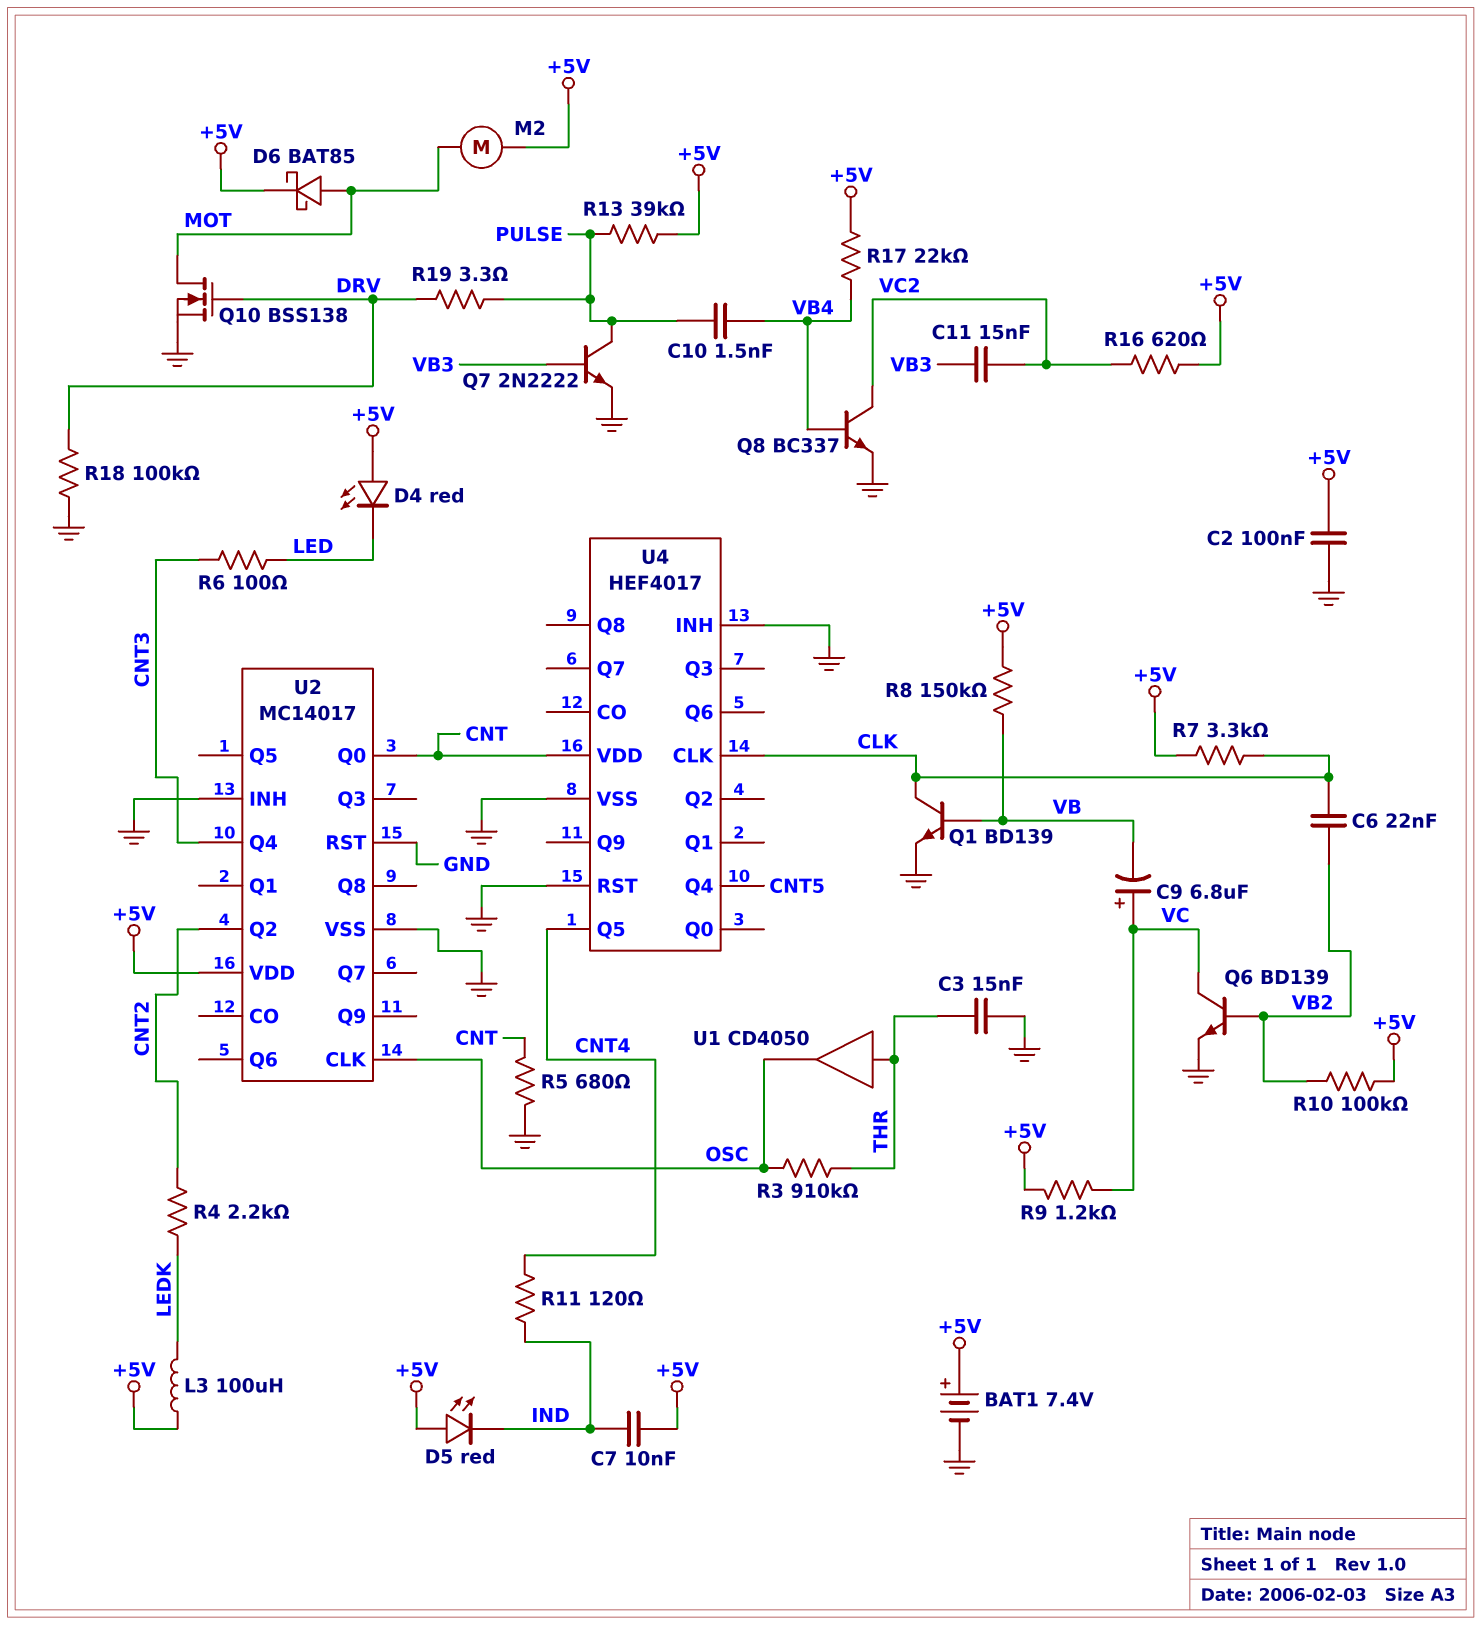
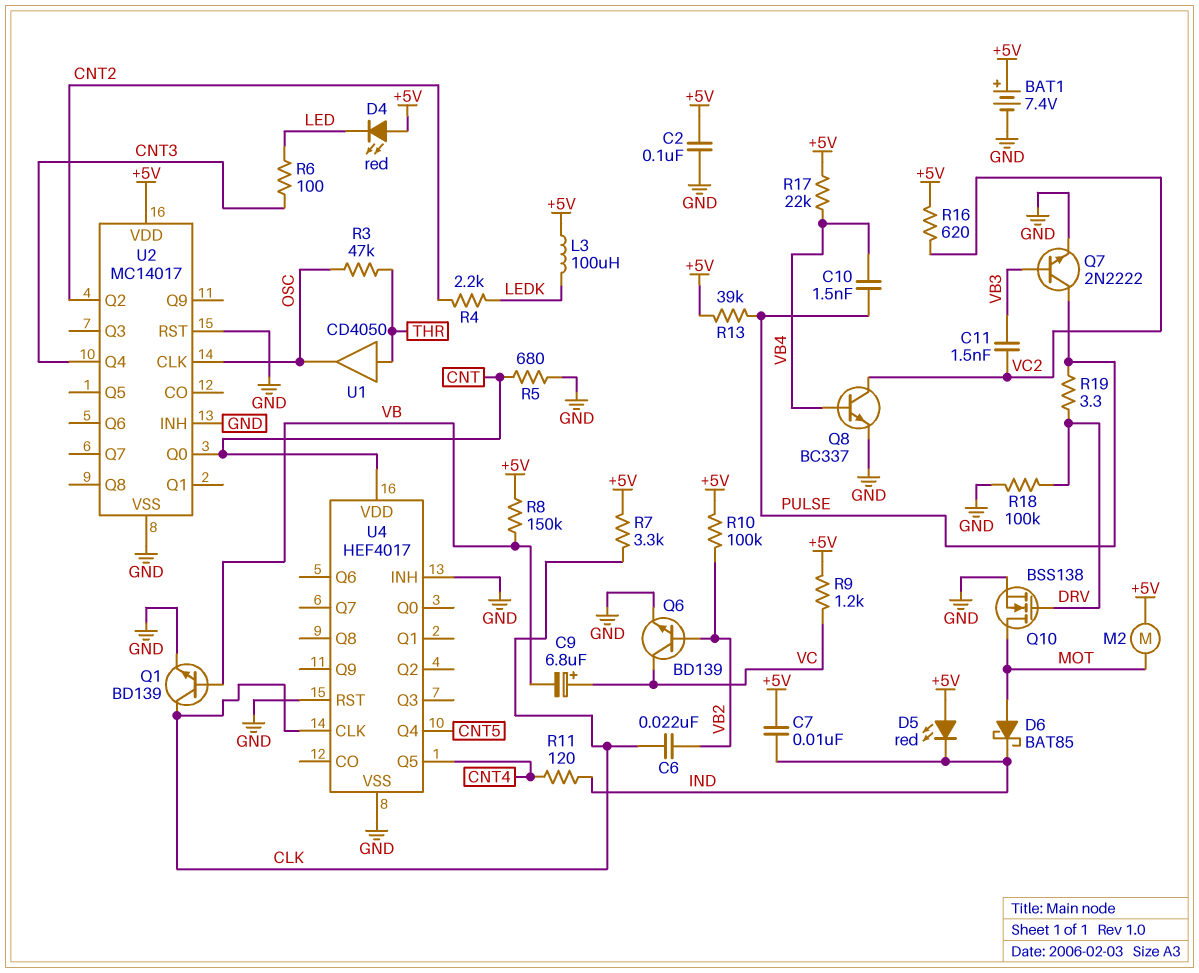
C3: 15nF (GND, THR) -> none
C11: 15nF (VB3, VC2) -> 1.5nF (VB3, VC2)
D6: schottky BAT85 (A MOT, K +5V) -> schottky BAT85 (A MOT, K IND)
R3: 910k (OSC, THR) -> 47k (OSC, THR)

